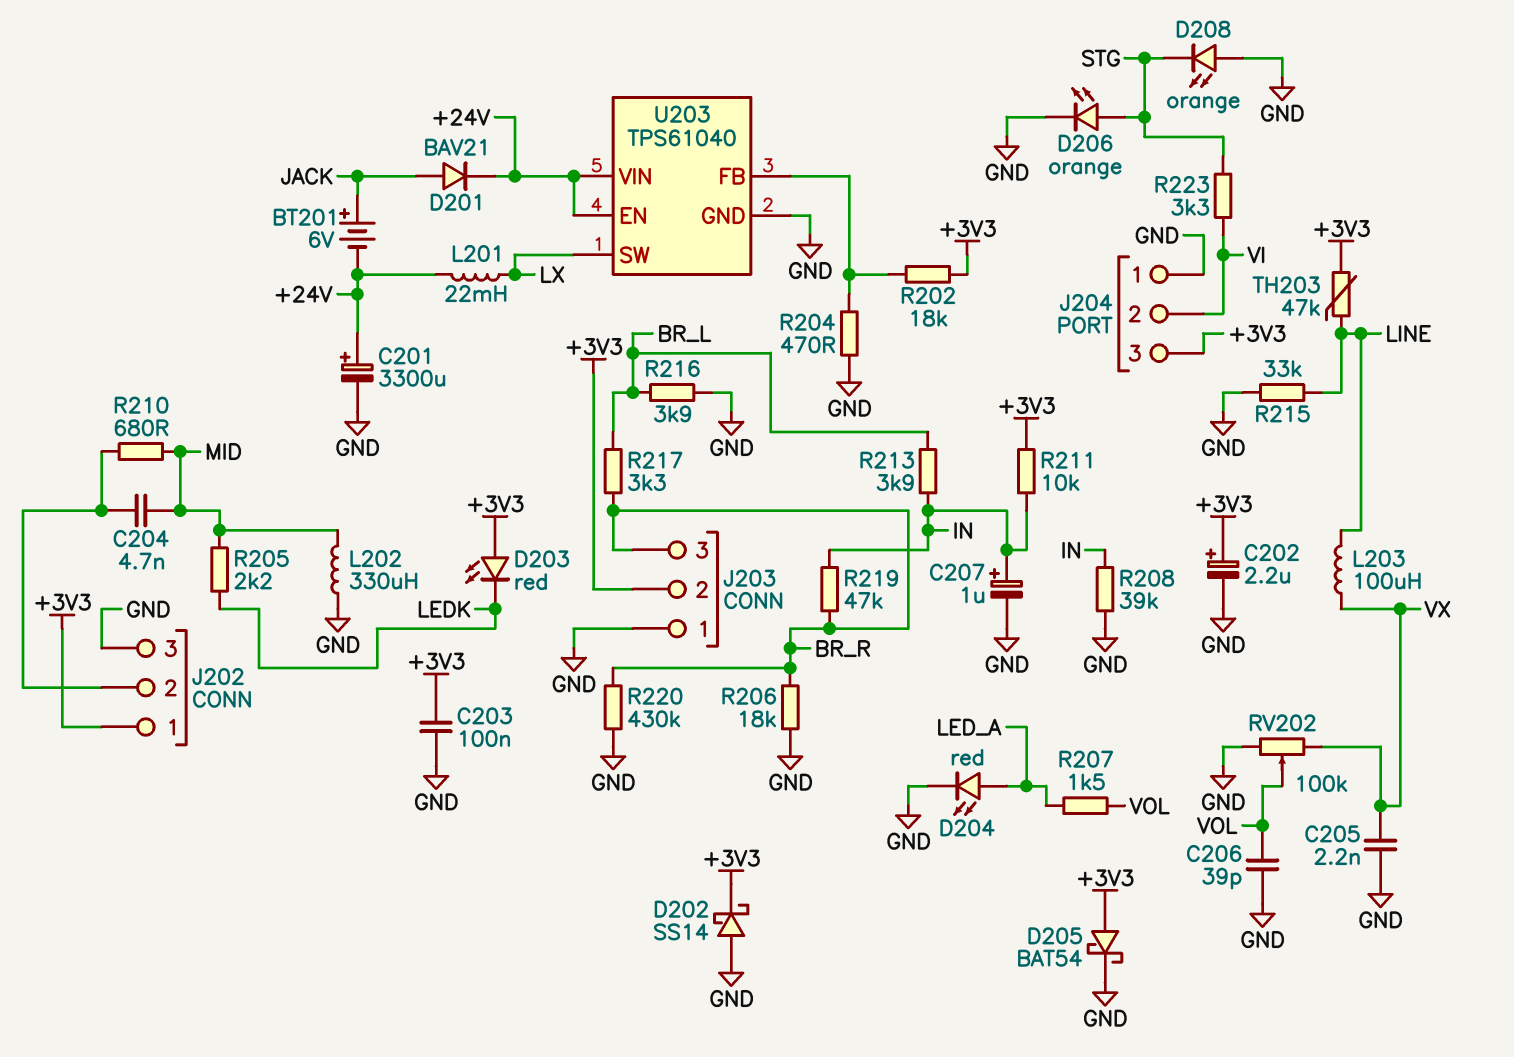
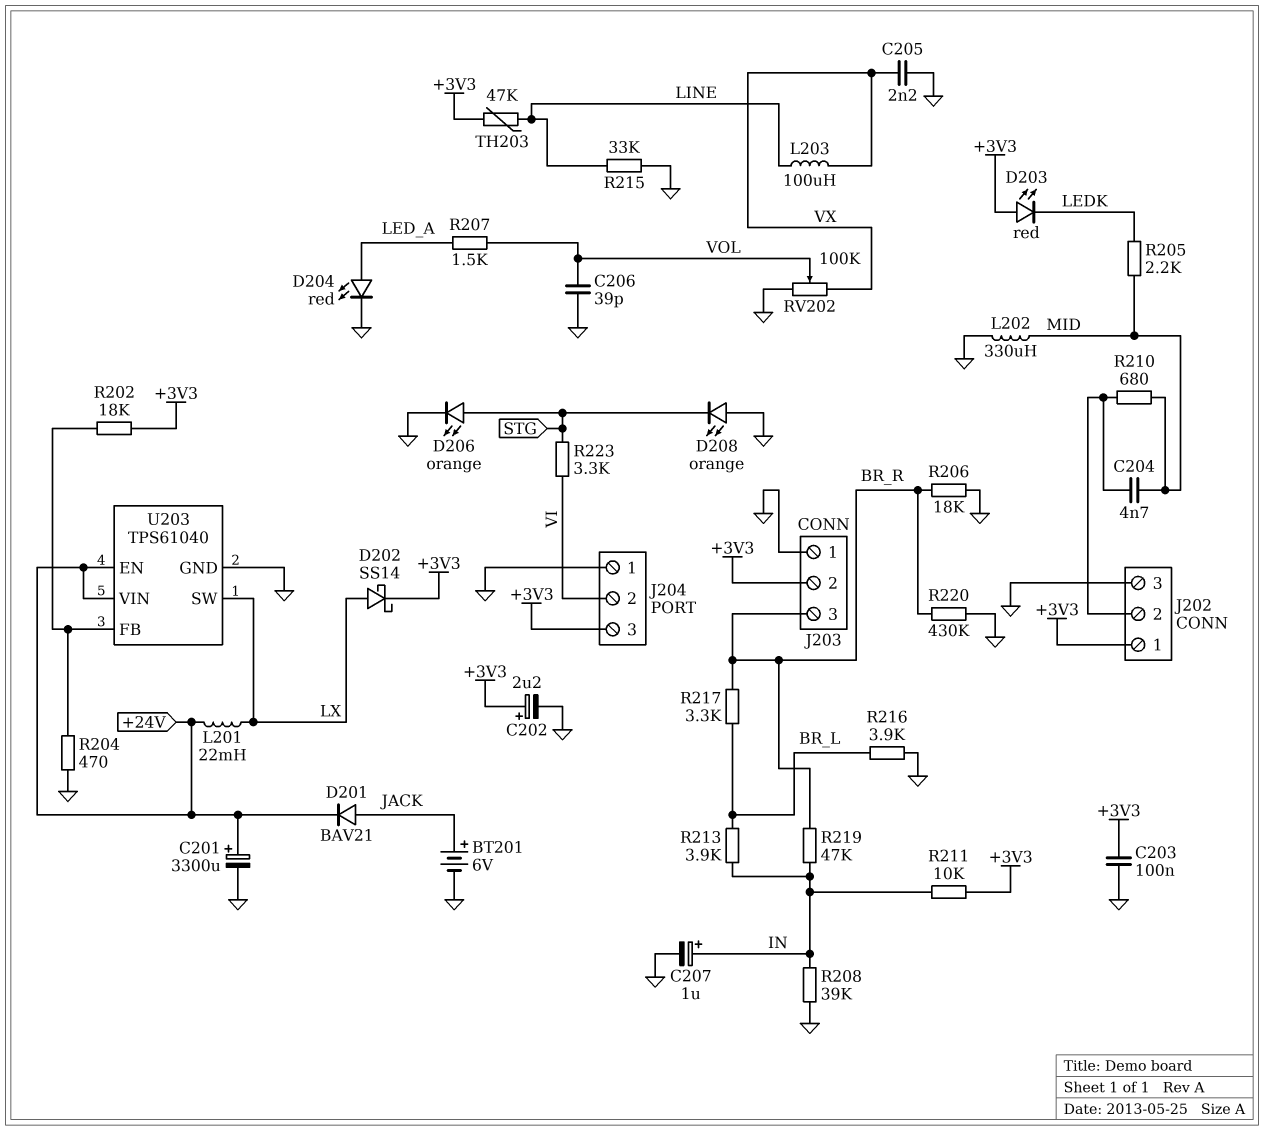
BT201: 6V (plus JACK, minus +24V) -> 6V (plus JACK, minus GND)
D202: schottky SS14 (A GND, K +3V3) -> schottky SS14 (A LX, K +3V3)
D205: schottky BAT54 (A +3V3, K GND) -> none

